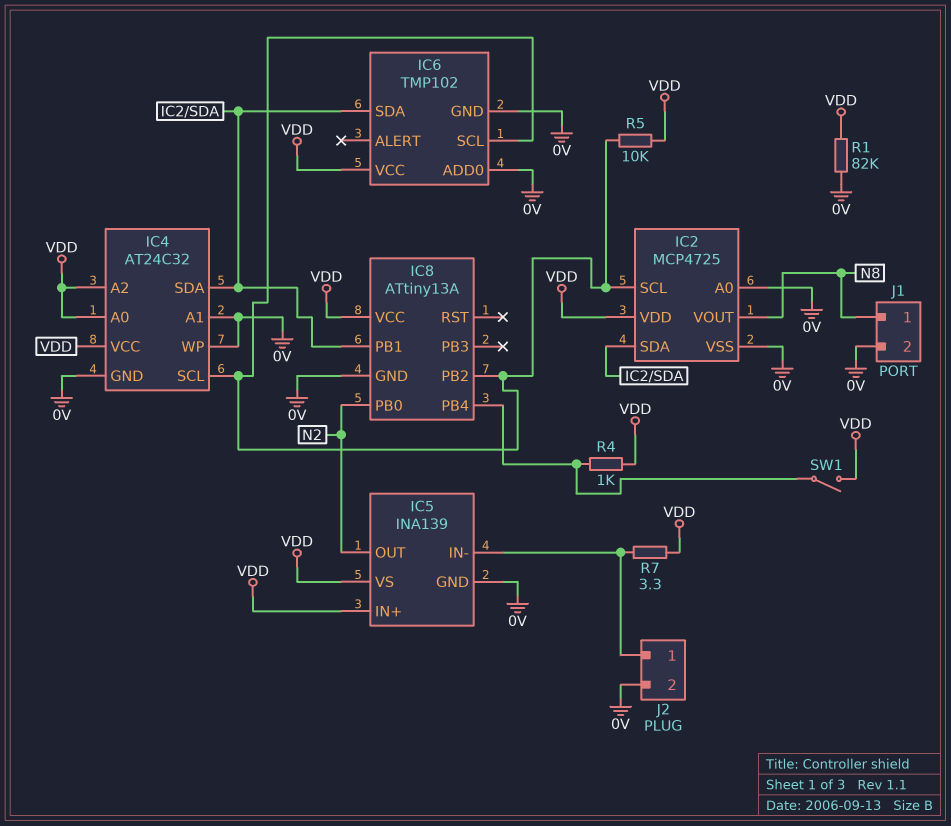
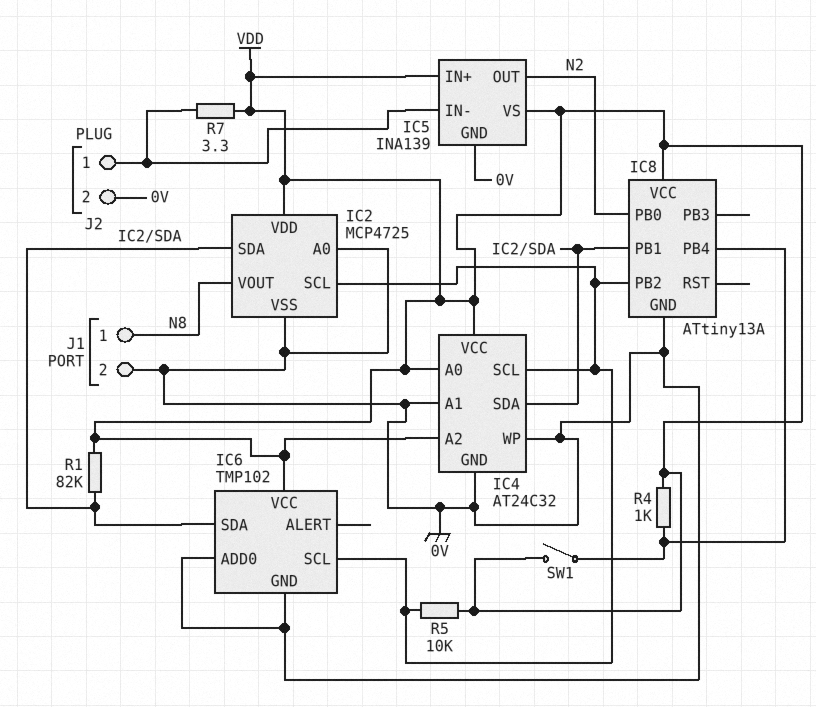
R1: 82k (0V, VDD) -> 82k (IC2/SDA, VDD)

